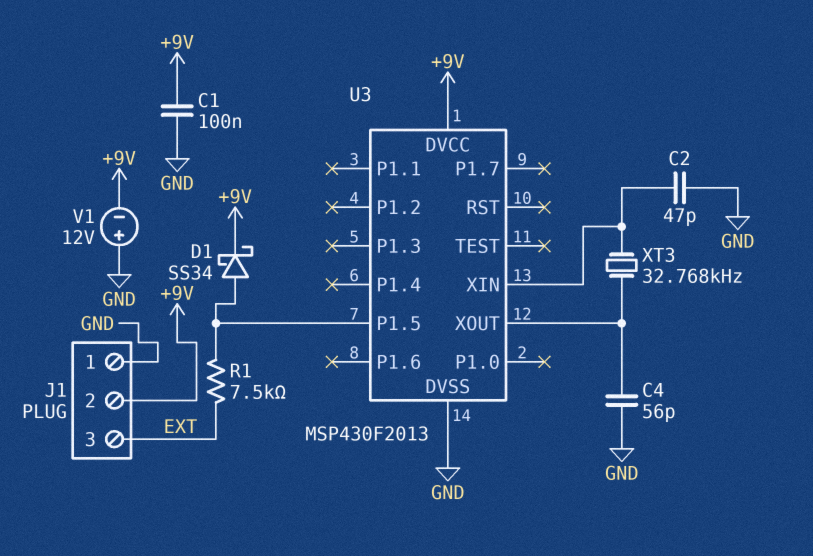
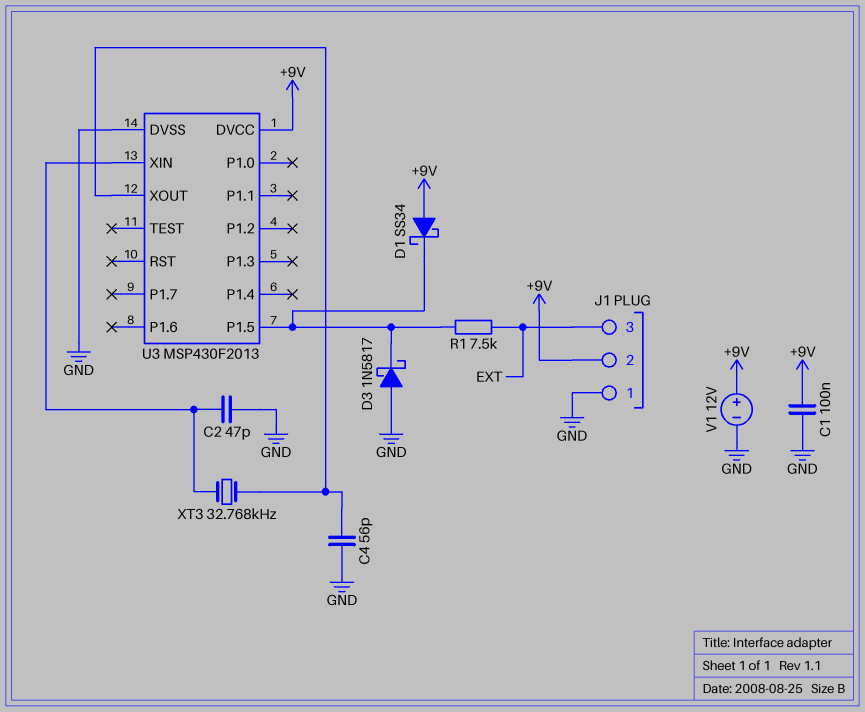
D1: schottky SS34 (A U3/P1.5, K +9V) -> schottky SS34 (A +9V, K U3/P1.5)
D3: none -> schottky 1N5817 (A GND, K U3/P1.5)
V1: 12V (plus GND, minus +9V) -> 12V (plus +9V, minus GND)

